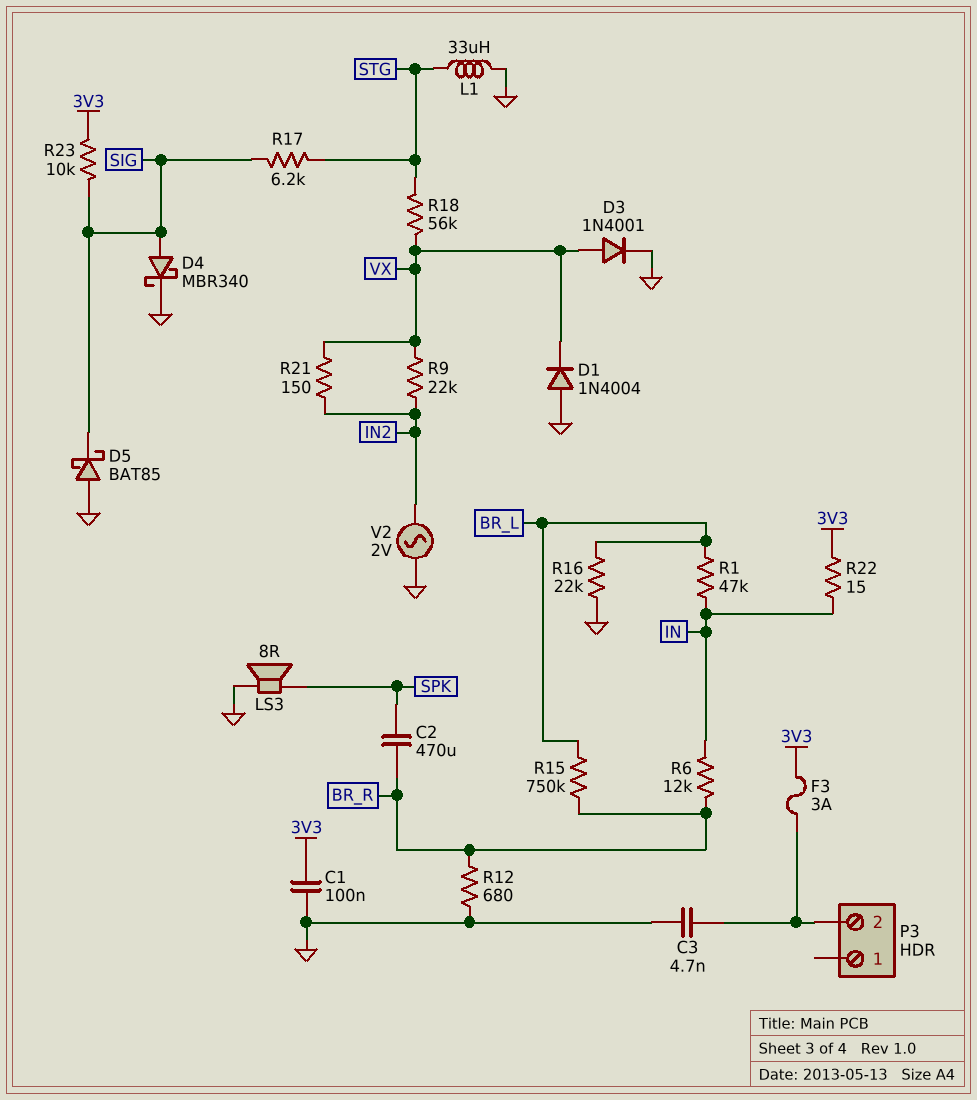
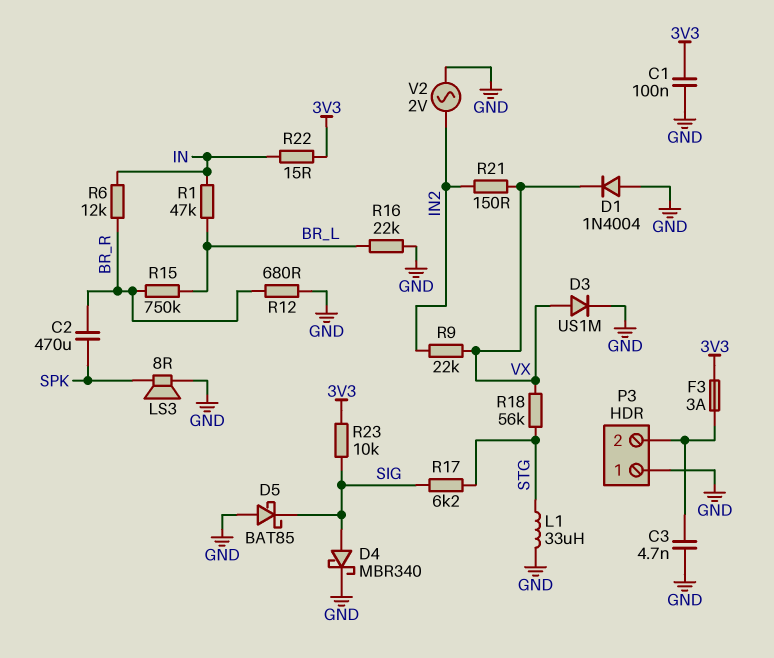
D3: diode 1N4001 (A VX, K GND) -> diode US1M (A VX, K GND)
P3 pin 1: none -> GND

